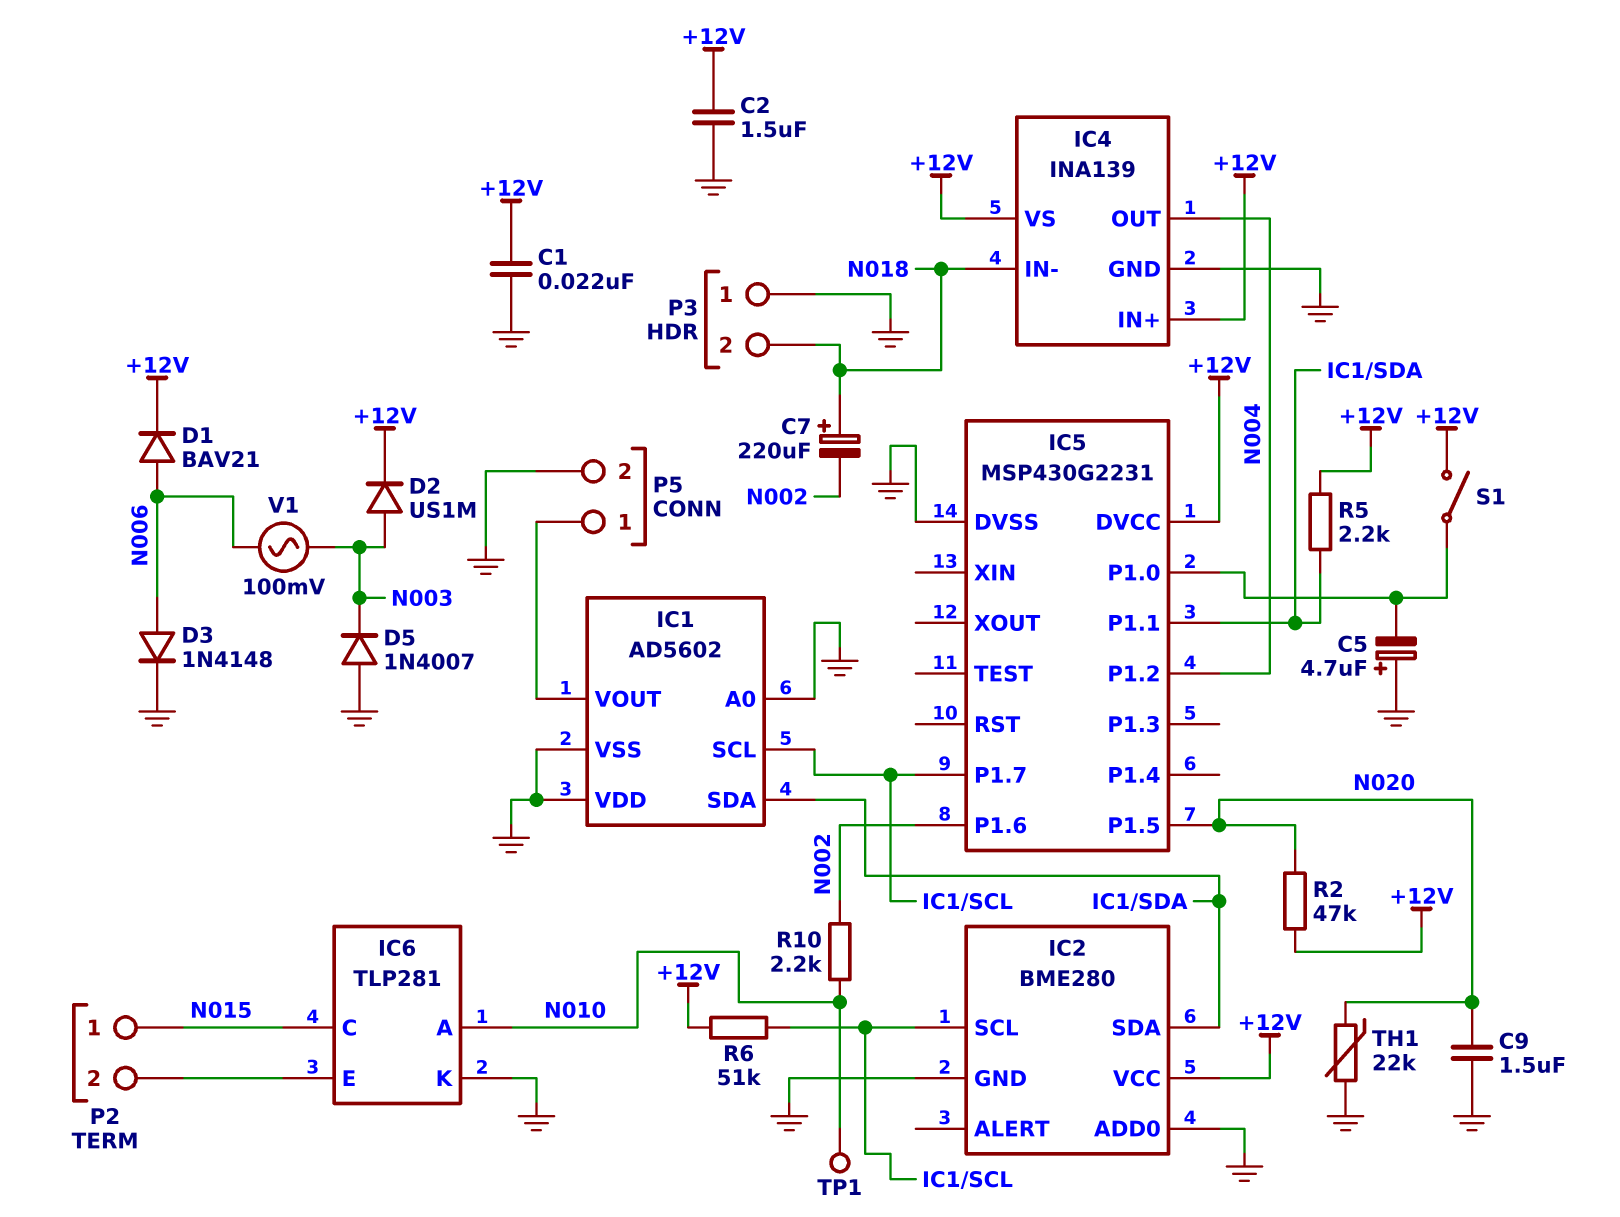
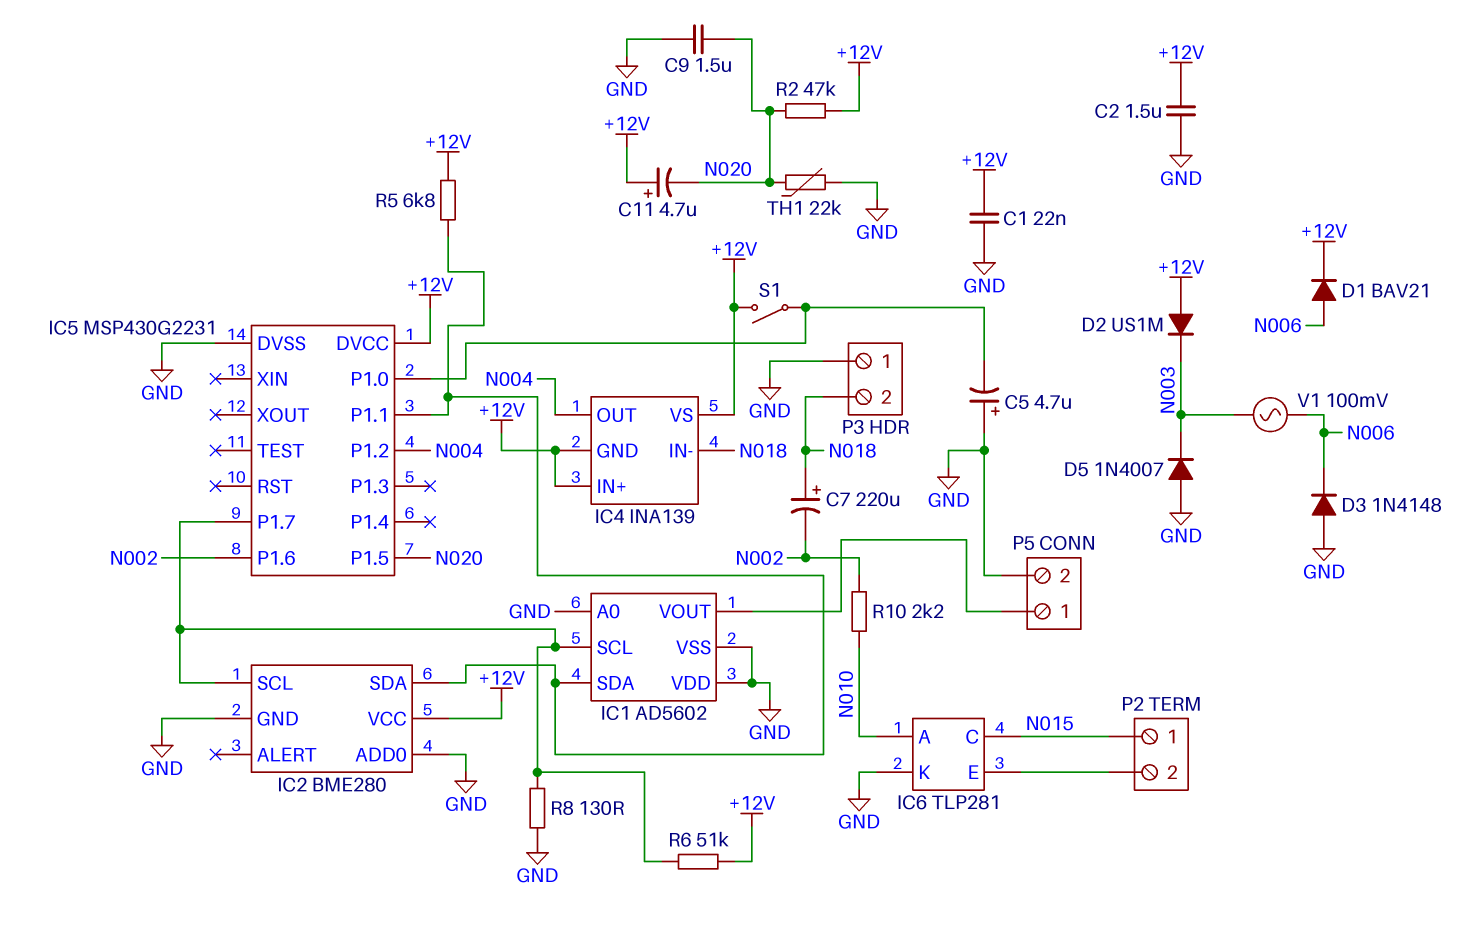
C11: none -> 4.7uF (plus +12V, minus N020)
D2: diode US1M (A N003, K +12V) -> diode US1M (A +12V, K N003)
D3: diode 1N4148 (A N006, K GND) -> diode 1N4148 (A GND, K N006)
IC4 pin GND: GND -> +12V
R5: 2.2k (+12V, IC1/SDA) -> 6.8k (+12V, IC1/SDA)
R8: none -> 130 (GND, IC1/SCL)
TP1: test point (N010) -> none

